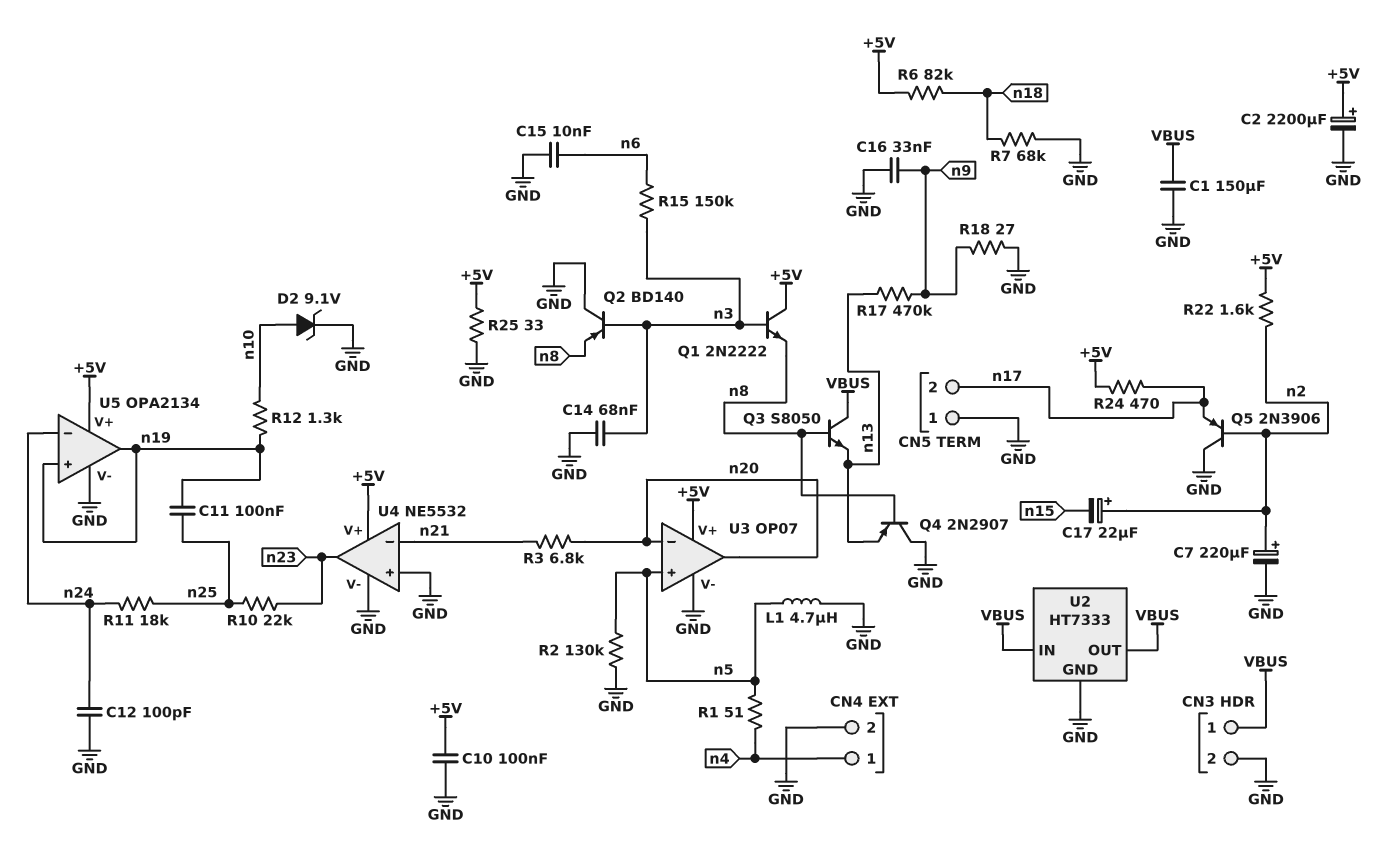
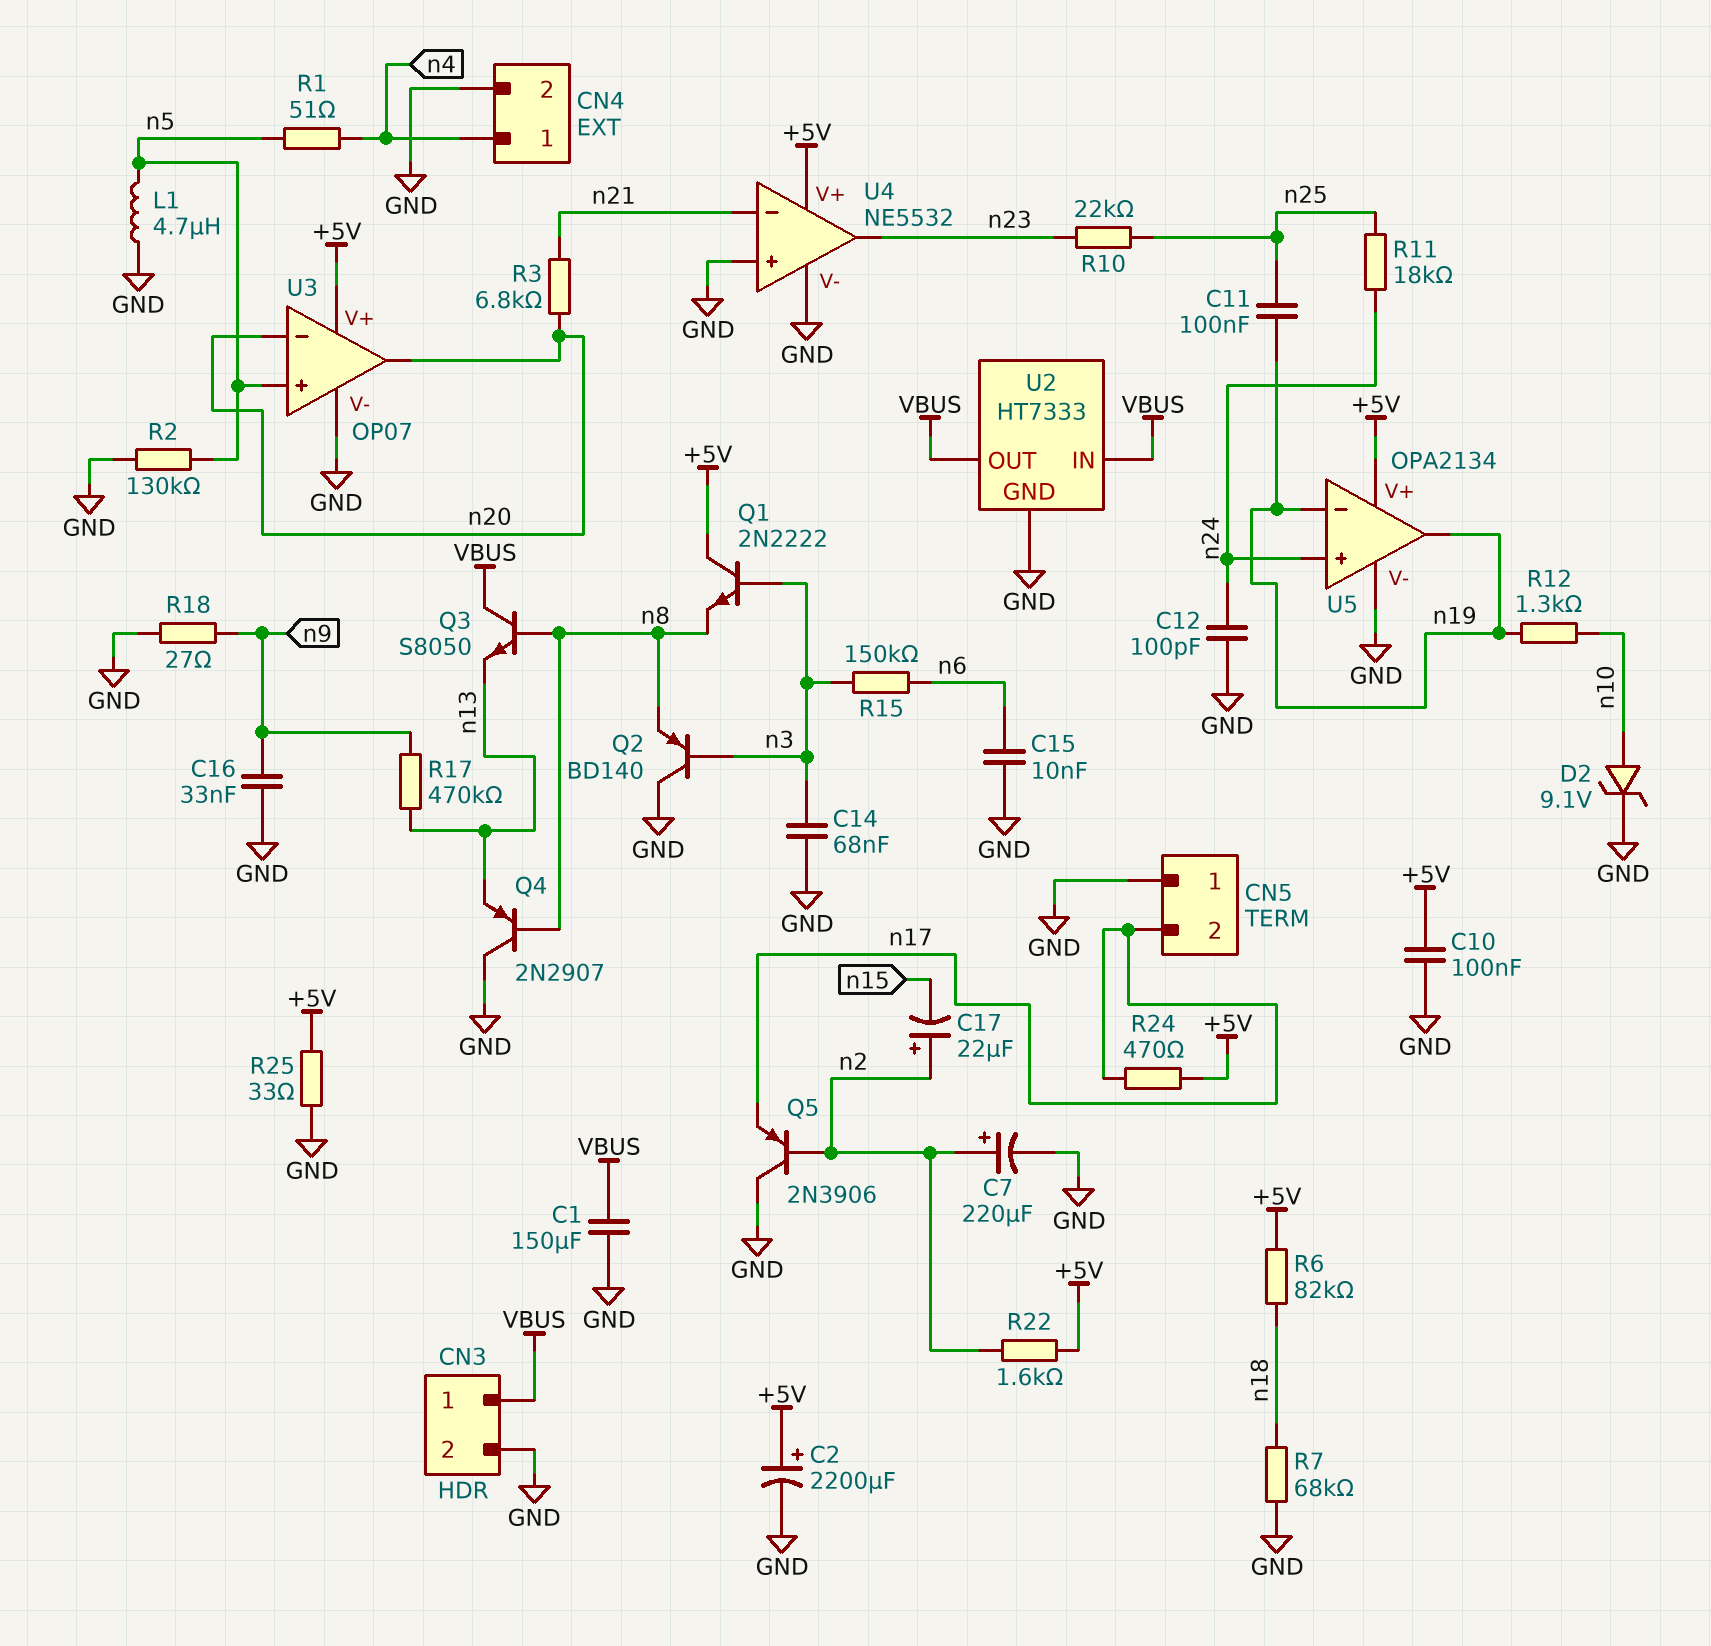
U5 pin in+: n19 -> n24
U5 pin in-: n24 -> n19

